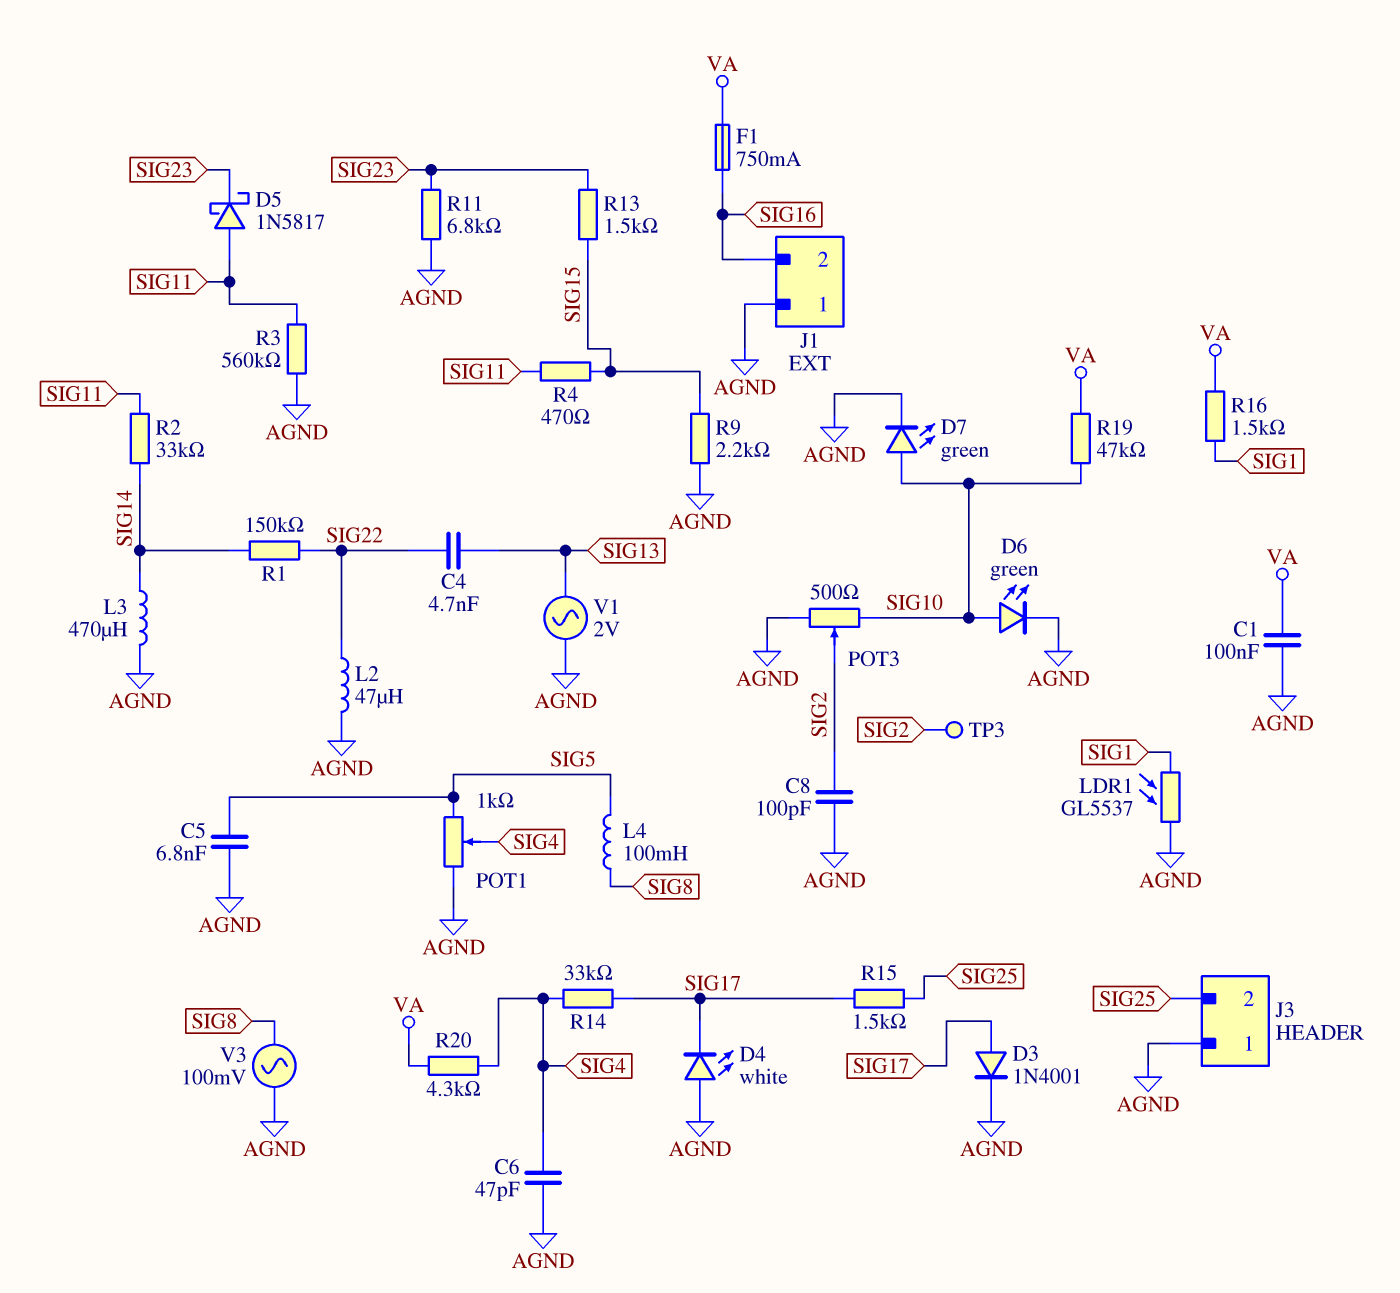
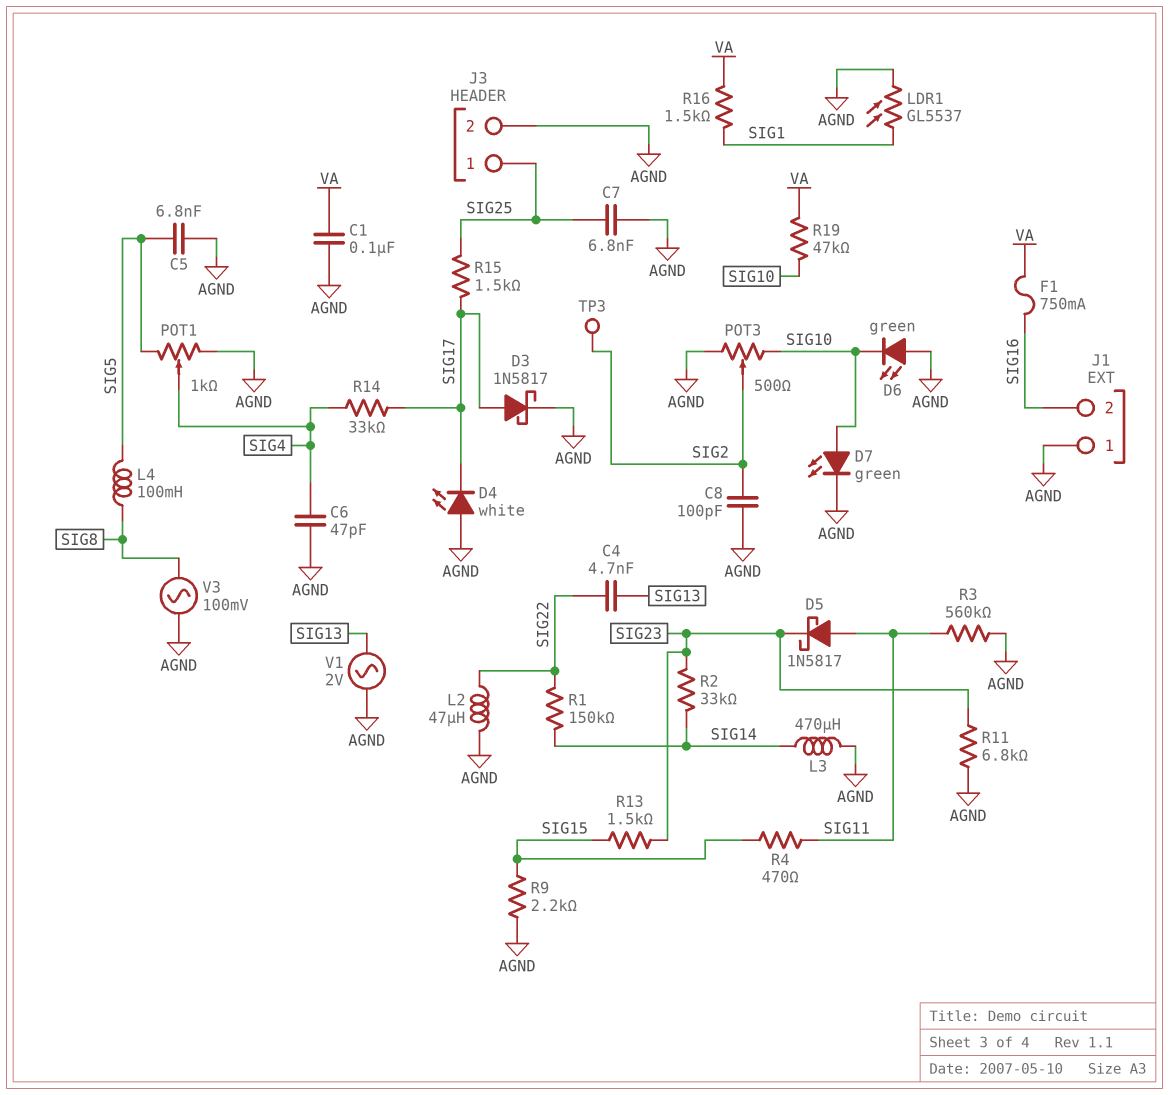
C7: none -> 6.8nF (AGND, SIG25)
D3: diode 1N4001 (A SIG17, K AGND) -> schottky 1N5817 (A SIG17, K AGND)
D6: LED green (A SIG10, K AGND) -> LED green (A AGND, K SIG10)
J3 pin 1: AGND -> SIG25
J3 pin 2: SIG25 -> AGND
R2: 33k (SIG11, SIG14) -> 33k (SIG14, SIG23)
R20: 4.3k (SIG4, VA) -> none

